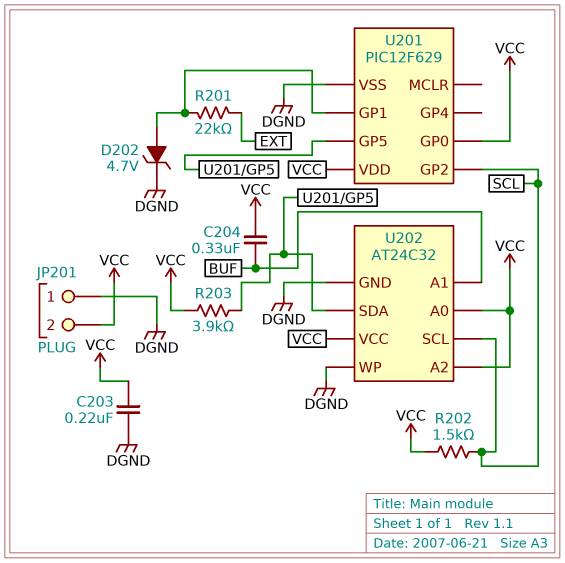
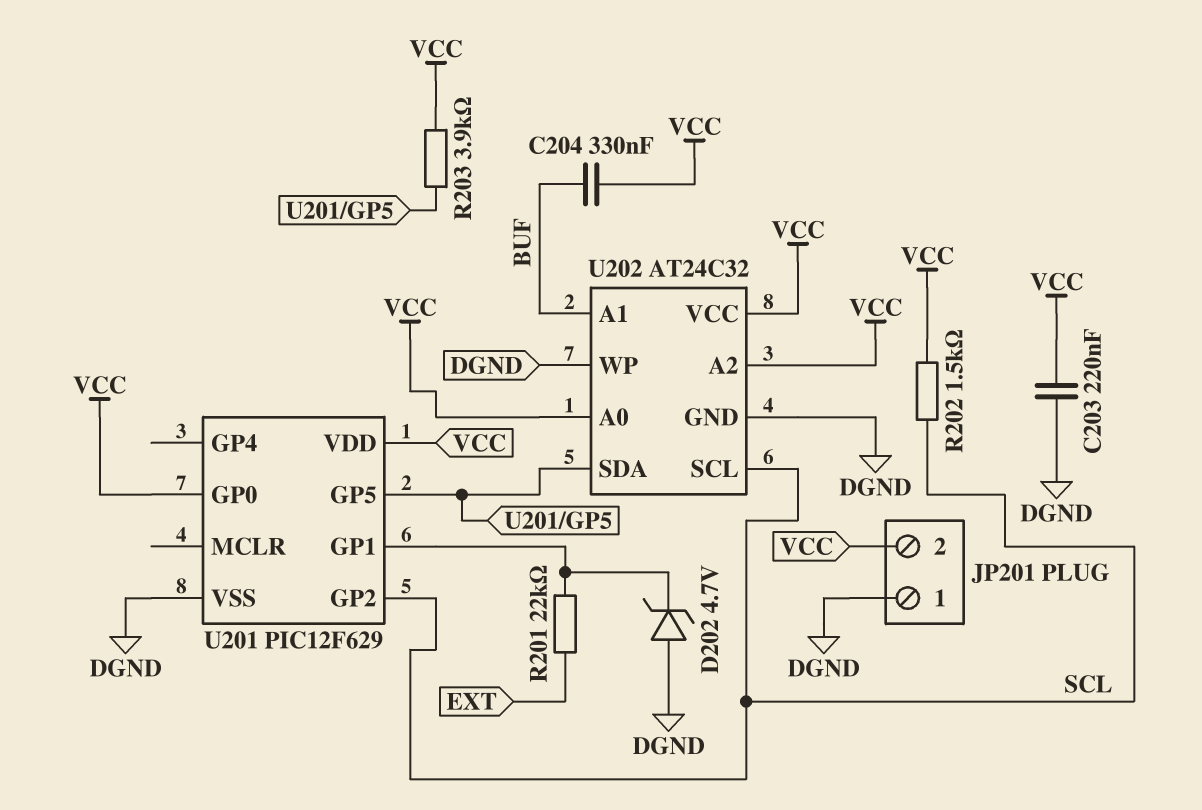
D202: zener 4.7V (A U201/GP1, K DGND) -> zener 4.7V (A DGND, K U201/GP1)

